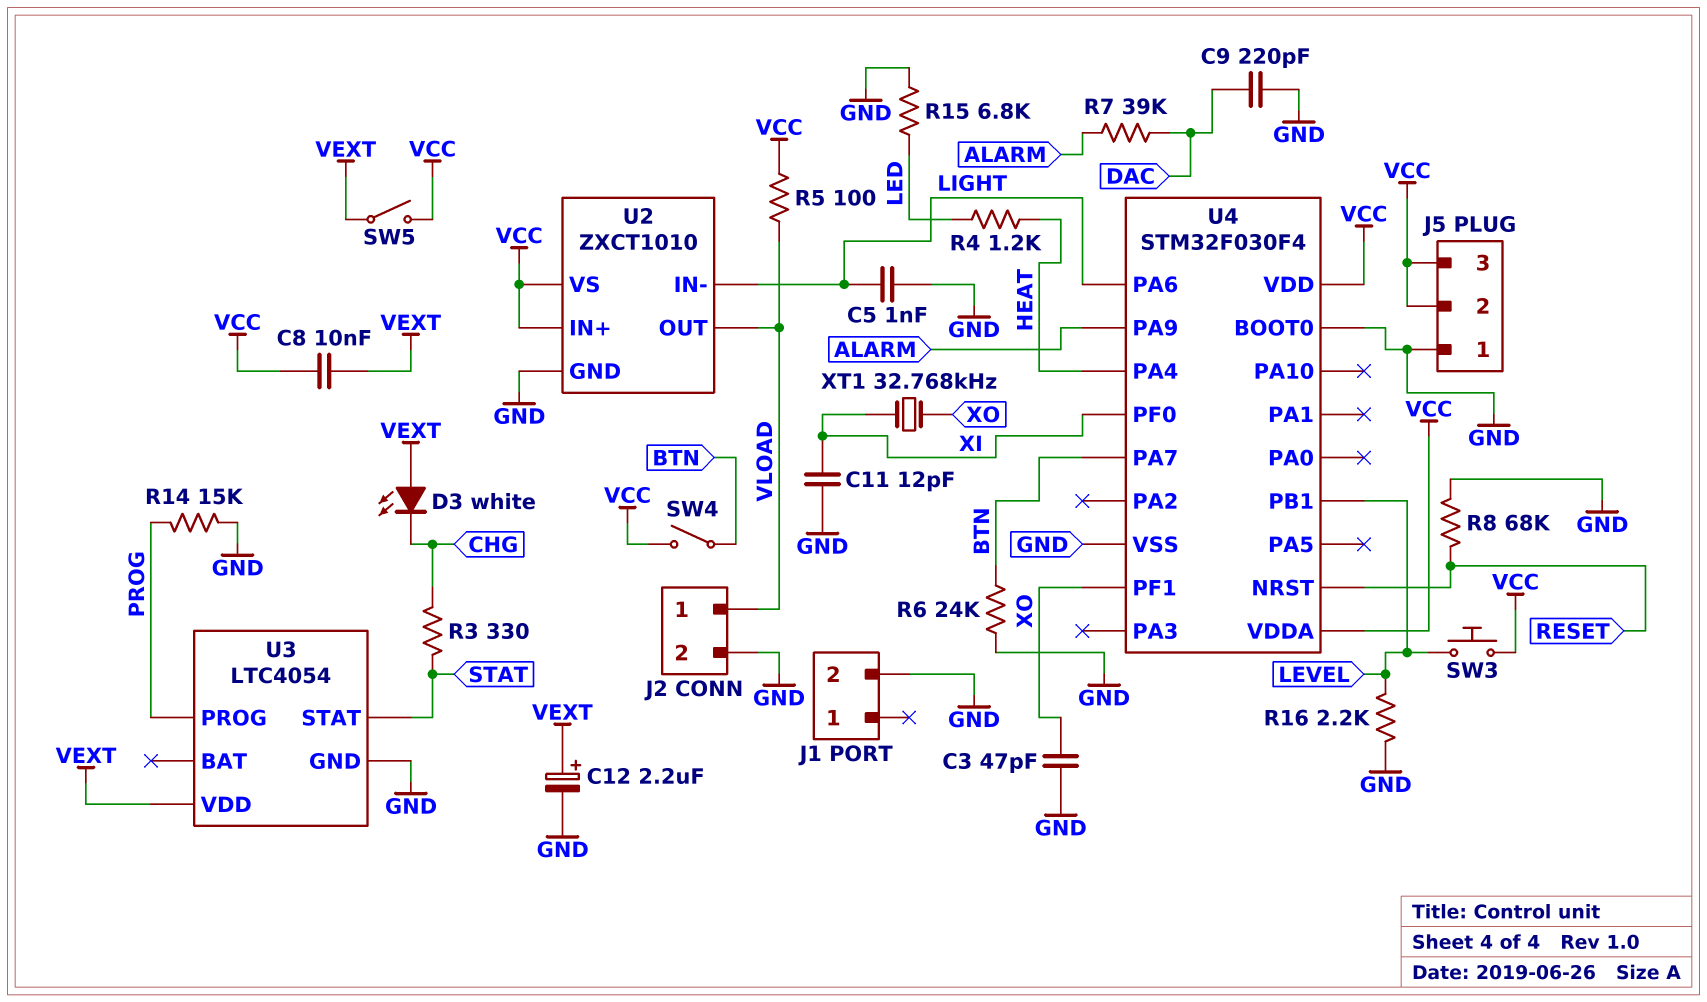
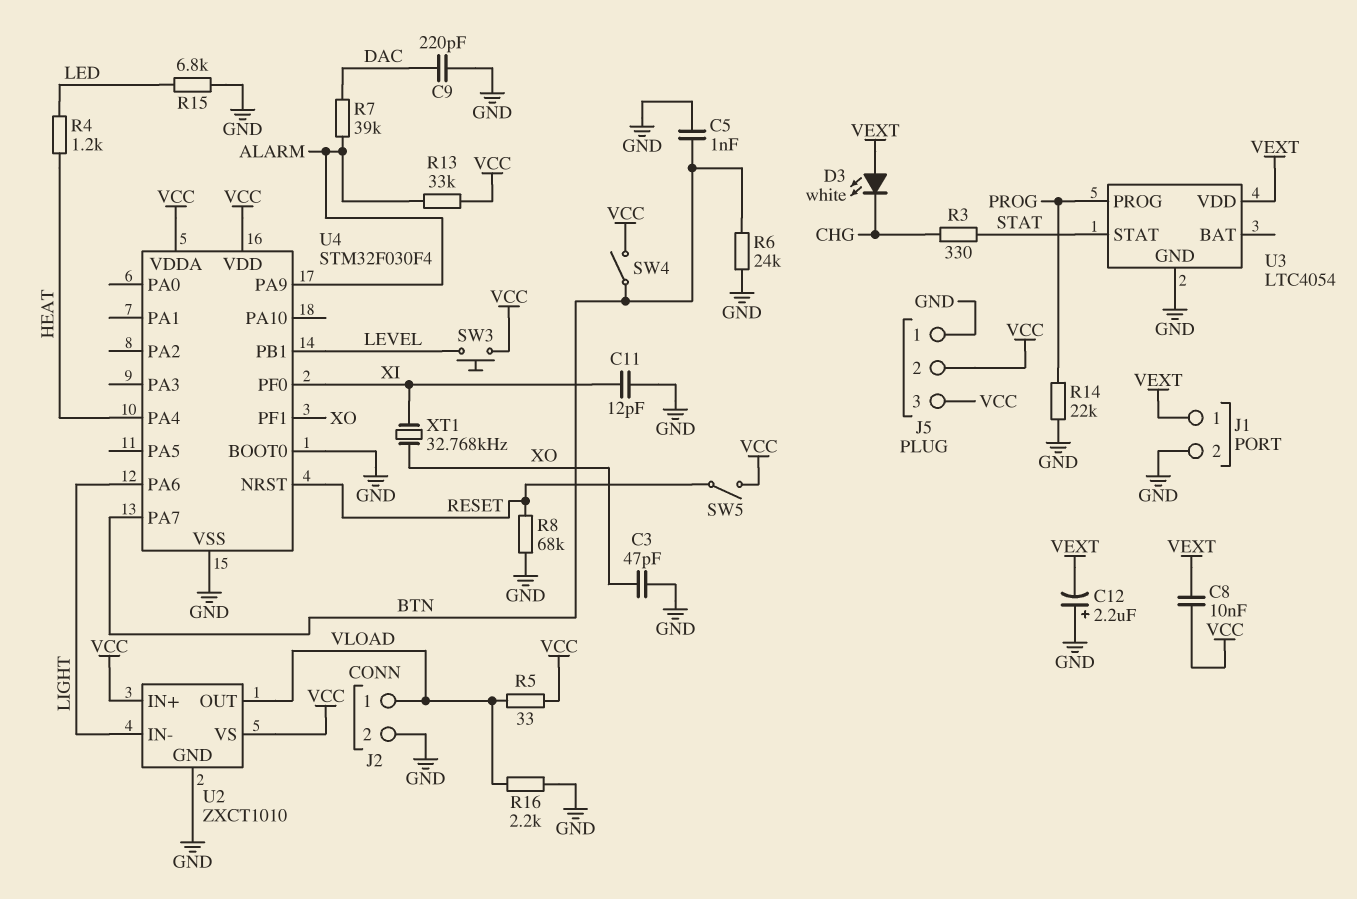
C5: 1nF (GND, LIGHT) -> 1nF (BTN, GND)
C12: 2.2uF (plus VEXT, minus GND) -> 2.2uF (plus GND, minus VEXT)
J1 pin 1: none -> VEXT
R5: 100 (VCC, VLOAD) -> 33 (VCC, VLOAD)
R13: none -> 33k (ALARM, VCC)
R14: 15k (GND, PROG) -> 22k (GND, PROG)
R16: 2.2k (GND, LEVEL) -> 2.2k (GND, VLOAD)
SW5: switch (VCC, VEXT) -> switch (RESET, VCC)

